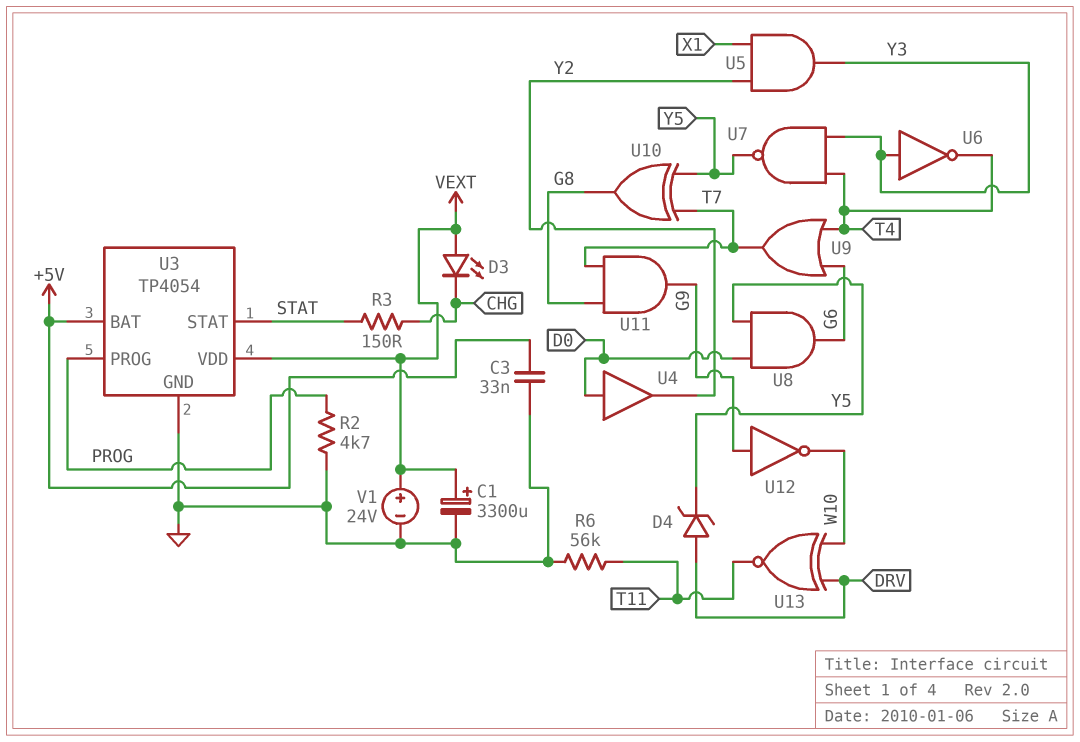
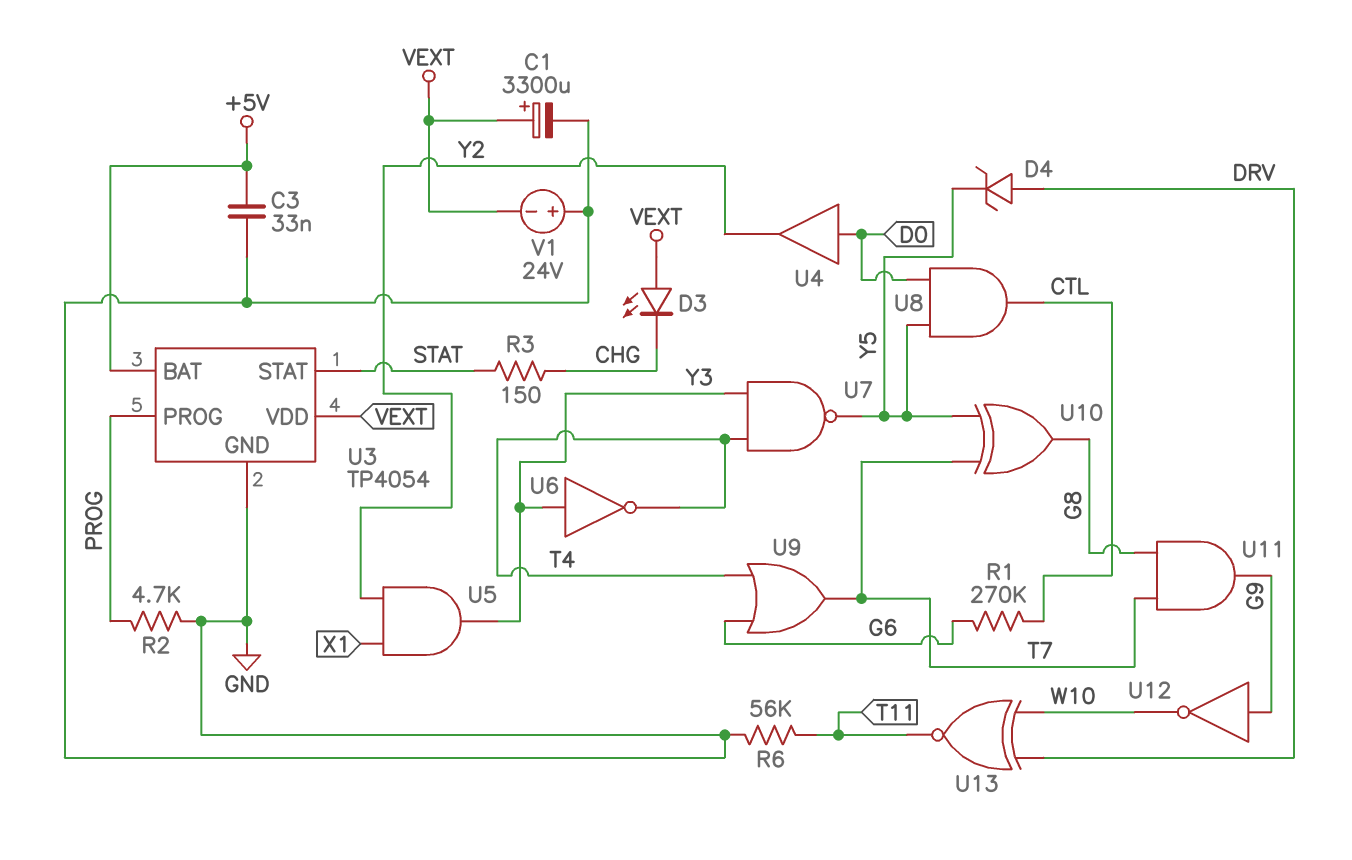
R1: none -> 270k (CTL, G6)
U8: AND (in D0, in Y5, out G6) -> AND (in D0, in Y5, out CTL)
V1: 24V (plus VEXT, minus GND) -> 24V (plus GND, minus VEXT)

